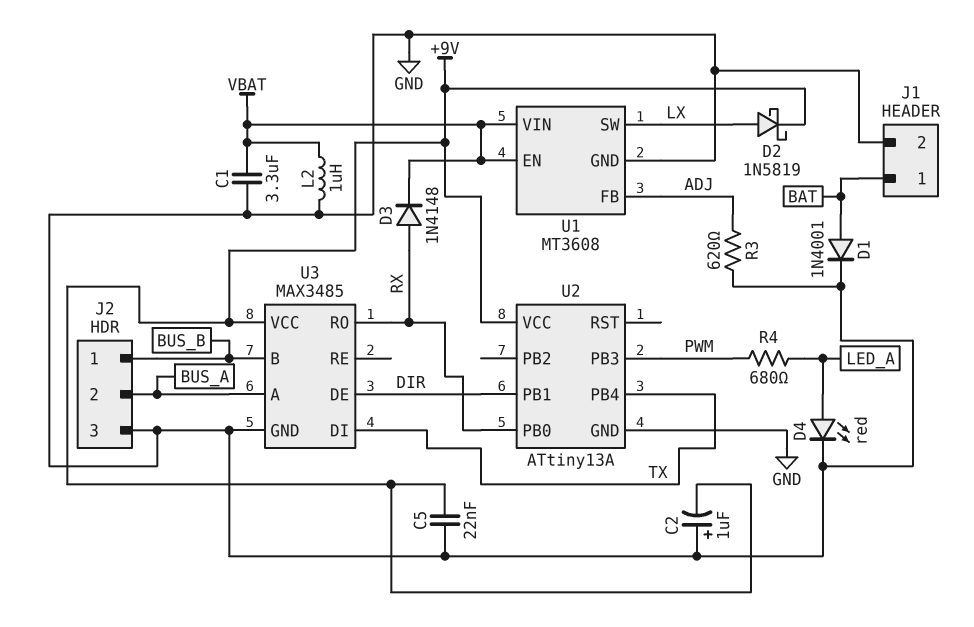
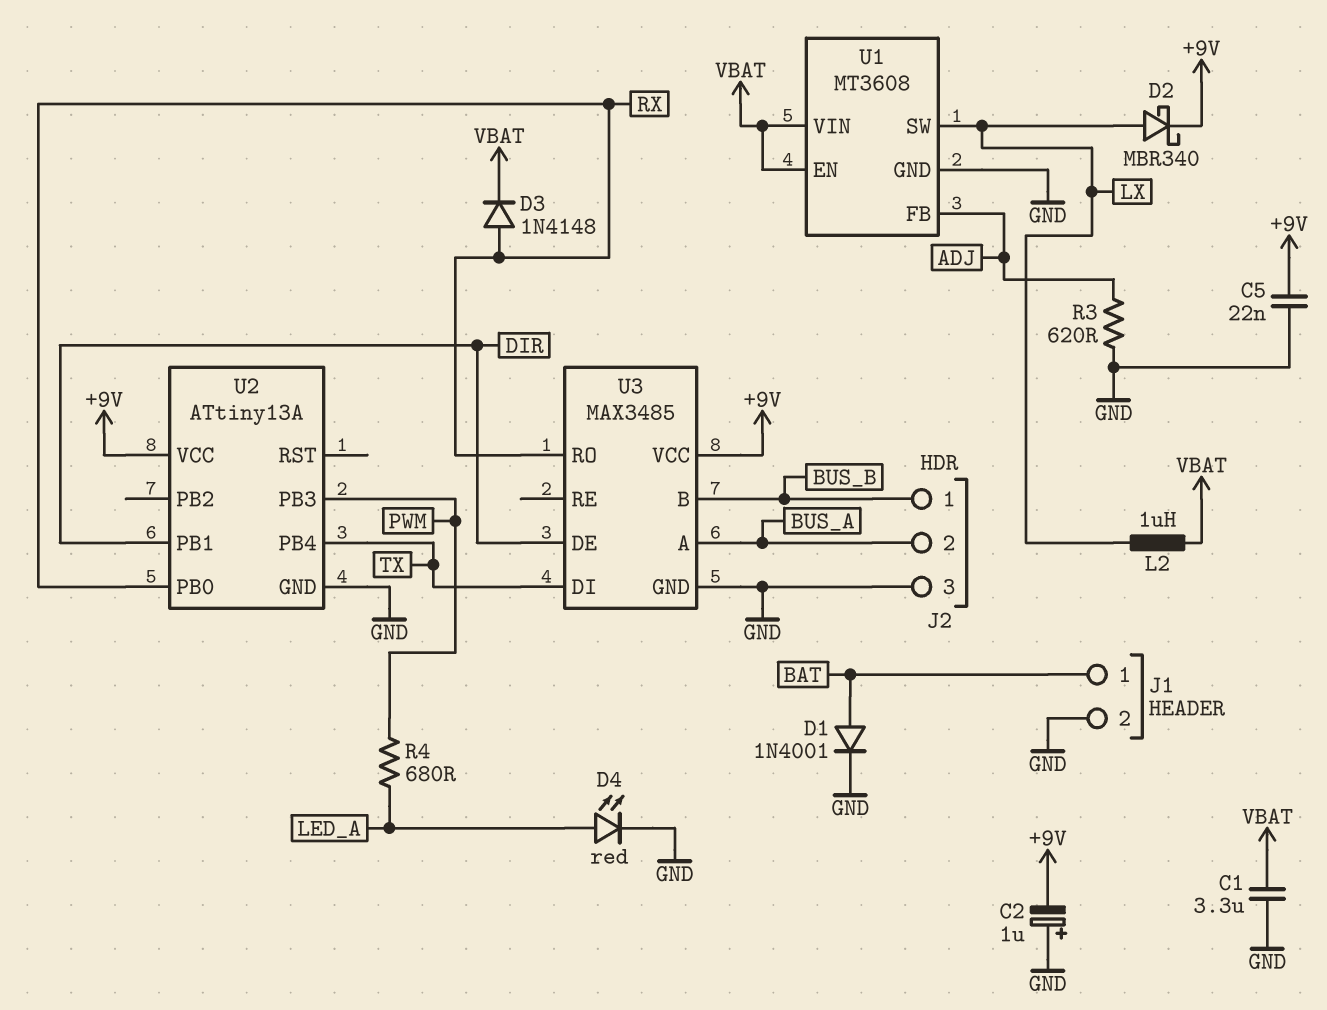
D2: schottky 1N5819 (A LX, K +9V) -> schottky MBR340 (A LX, K +9V)
L2: 1uH (GND, VBAT) -> 1uH (LX, VBAT)

